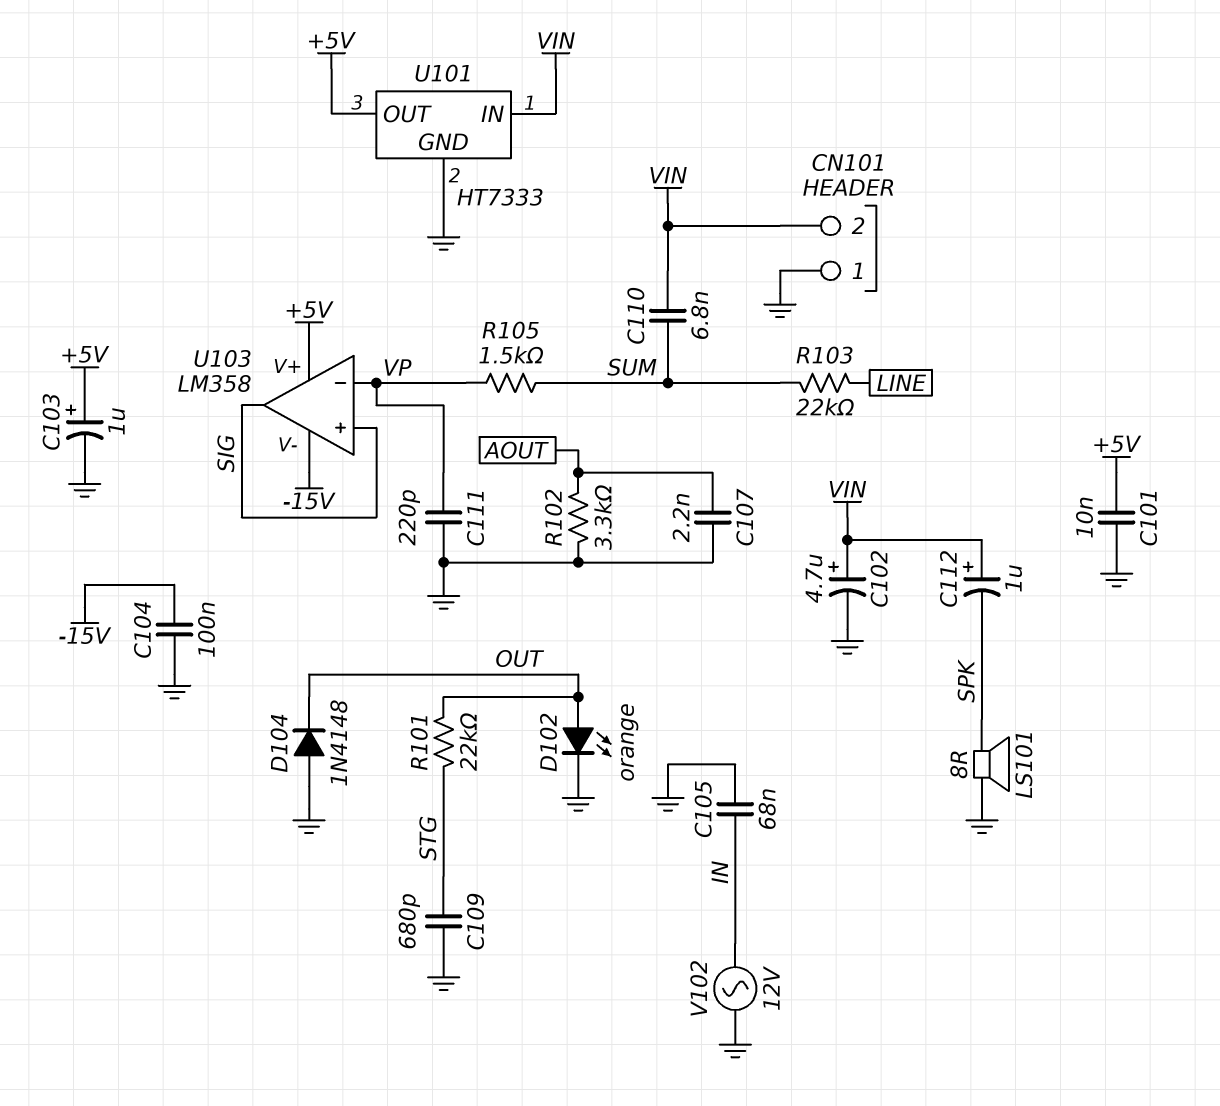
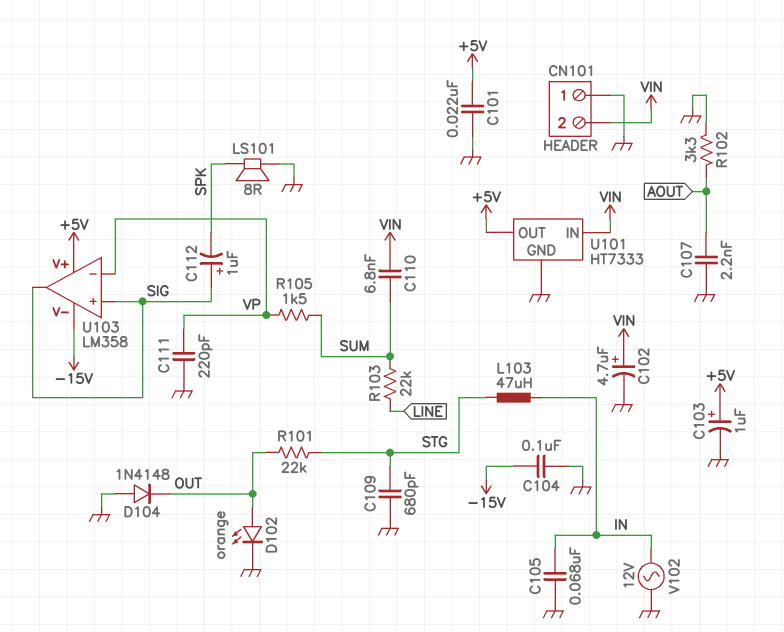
C101: 10nF (+5V, GND) -> 22nF (+5V, GND)
C112: 1uF (plus VIN, minus SPK) -> 1uF (plus SIG, minus SPK)
L103: none -> 47uH (IN, STG)

